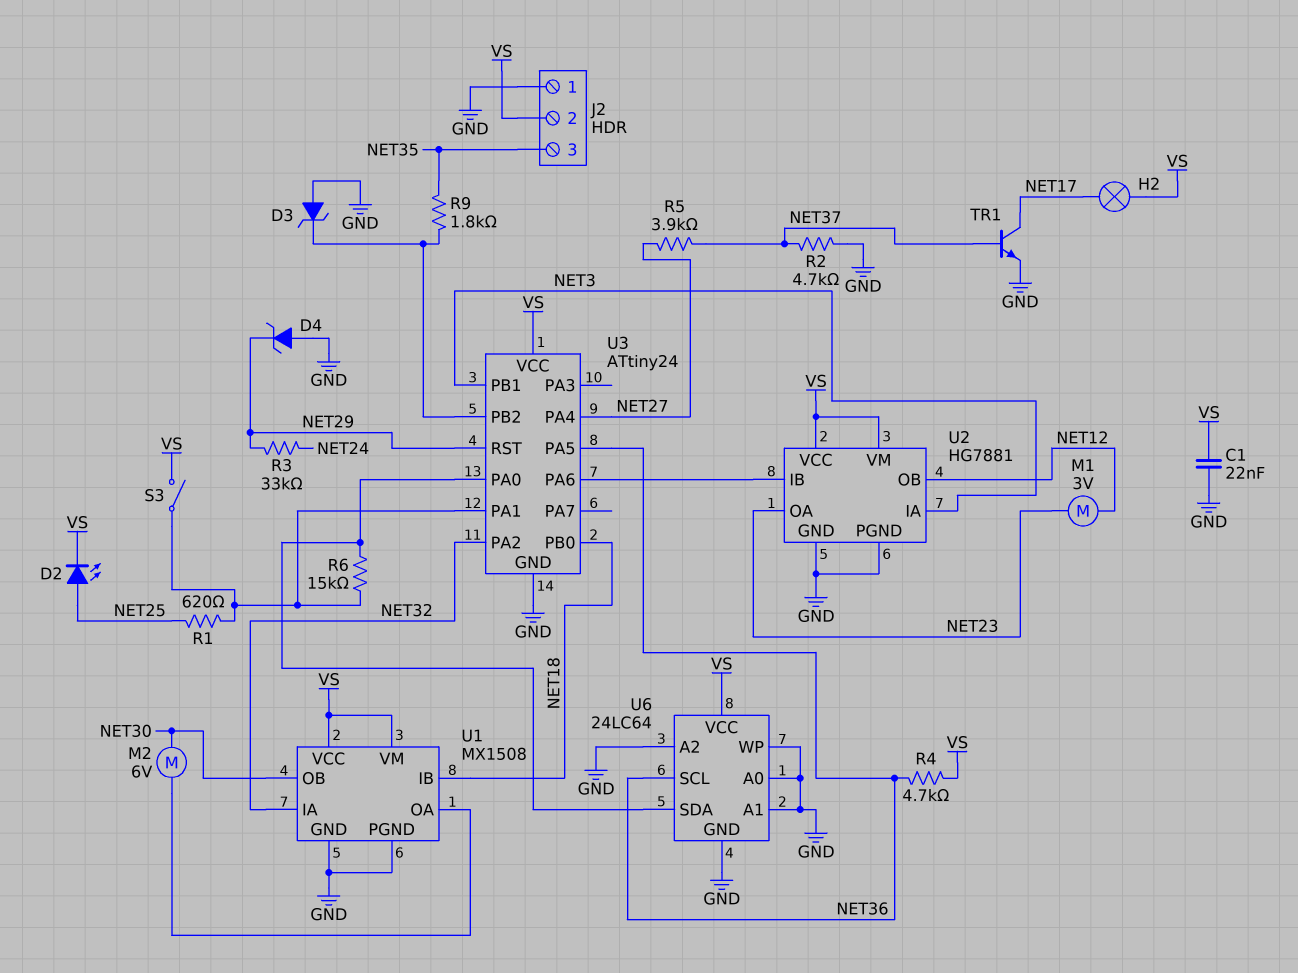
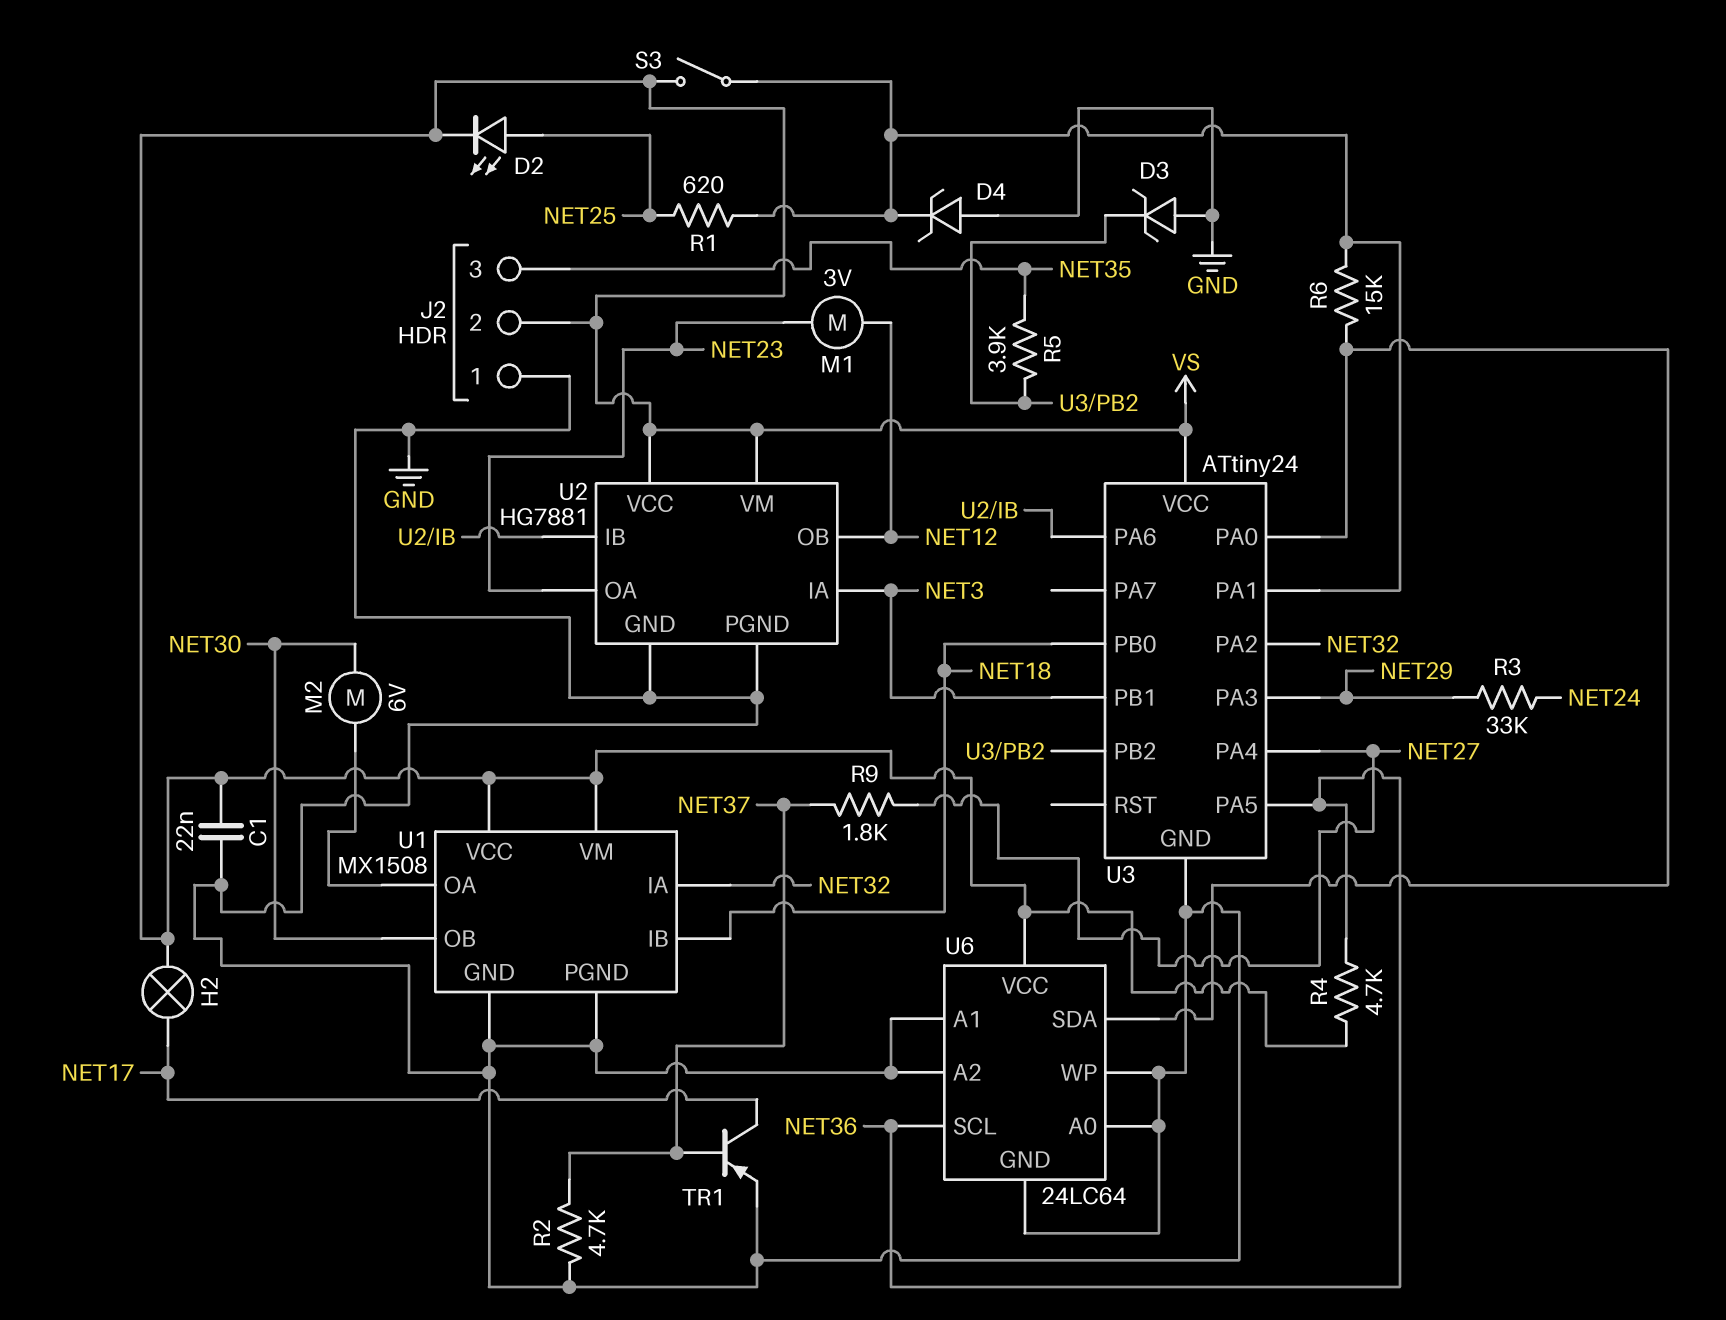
D4: zener (A GND, K NET29) -> zener (A GND, K U3/PA1)
R5: 3.9k (NET27, NET37) -> 3.9k (NET35, U3/PB2)
R9: 1.8k (NET35, U3/PB2) -> 1.8k (NET27, NET37)
TR1: NPN (B NET37, C NET17, E GND) -> PNP (B NET37, C NET17, E GND)
U3 pin PA3: none -> NET29
U3 pin RST: NET29 -> none

